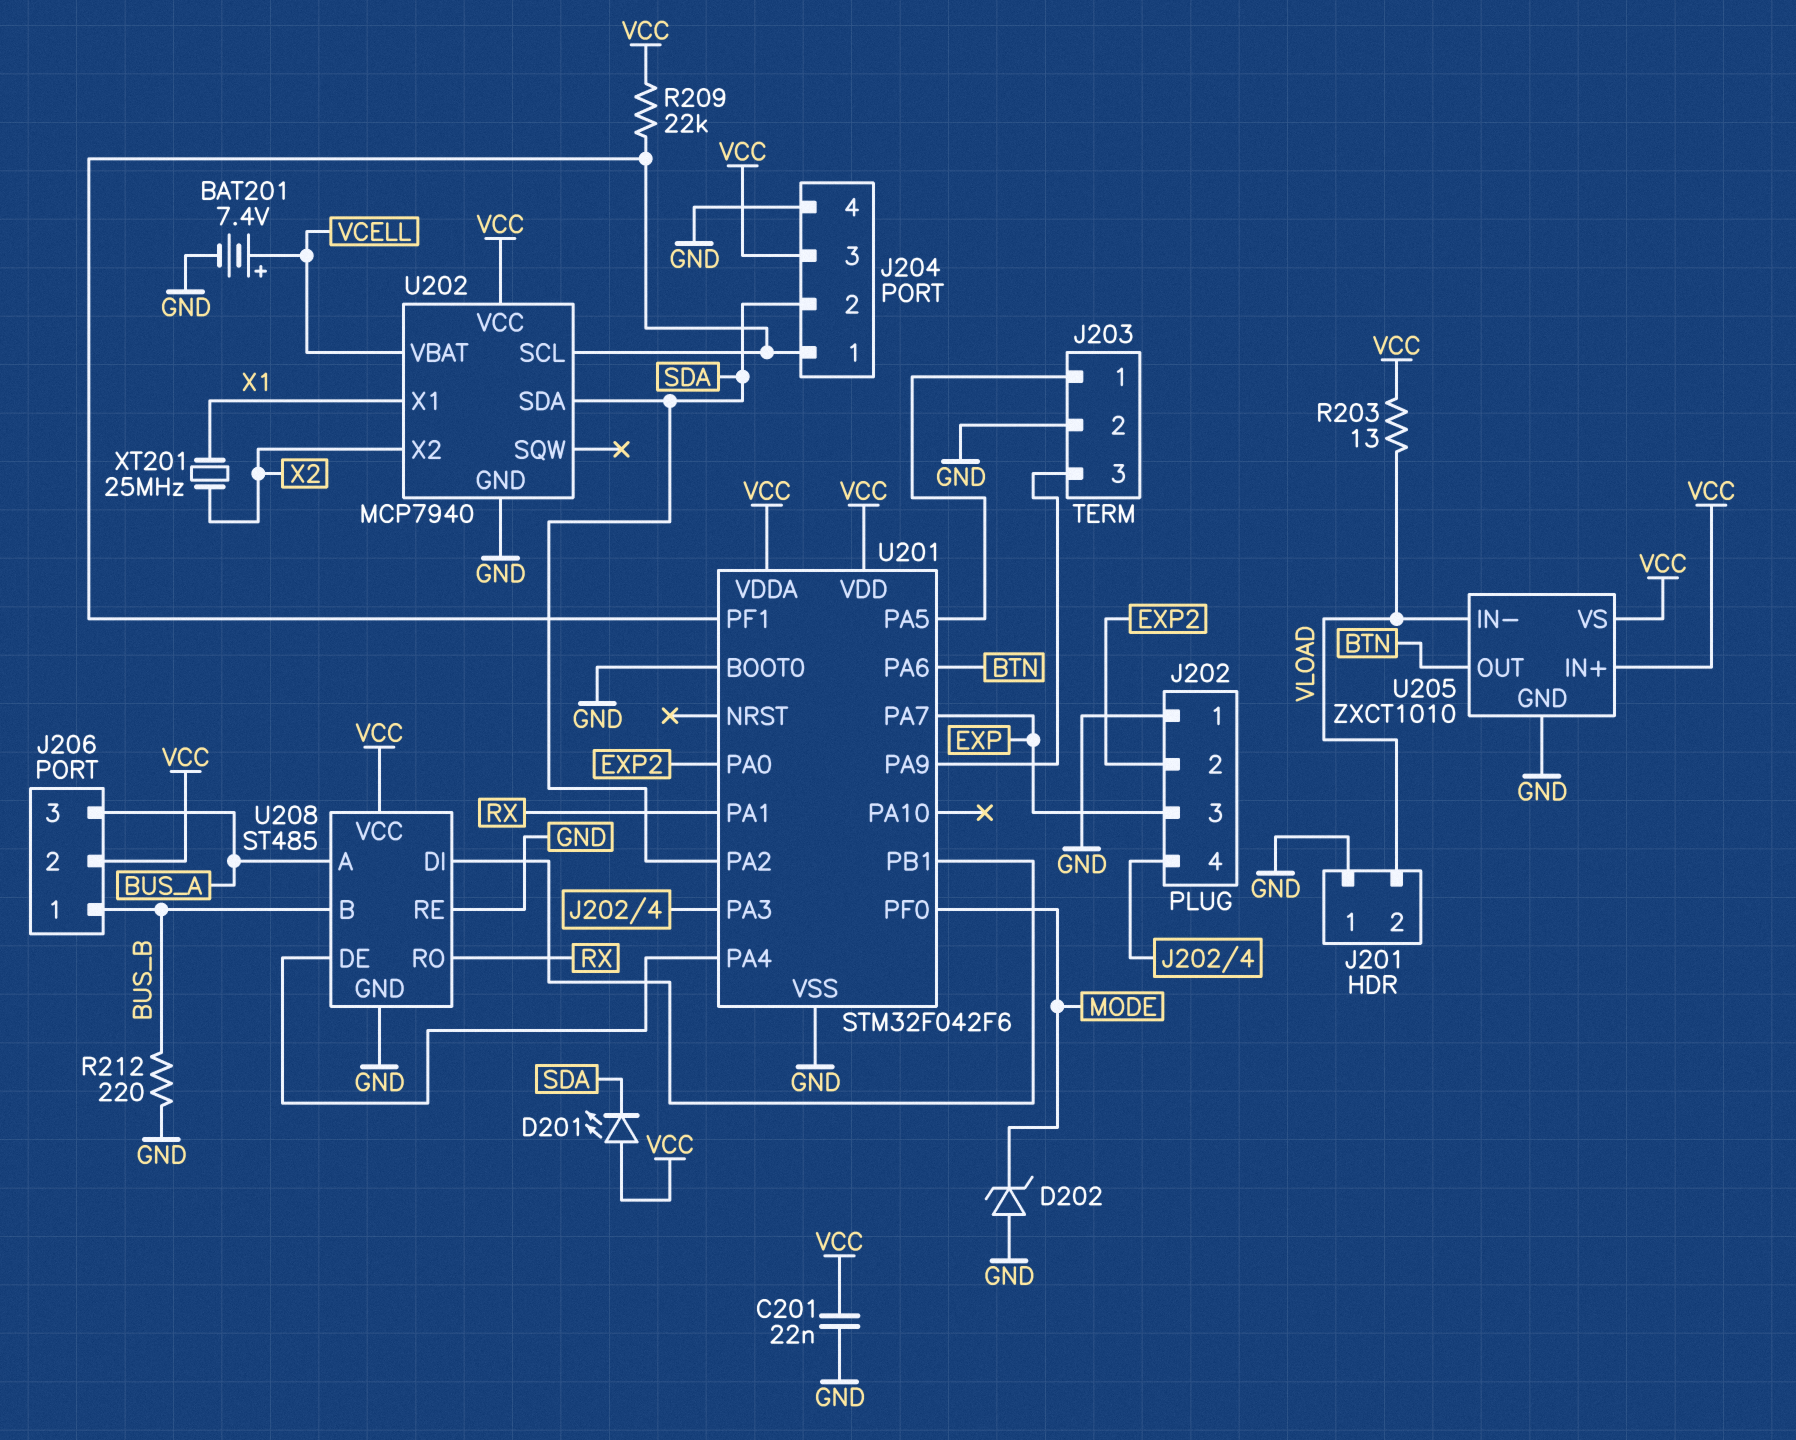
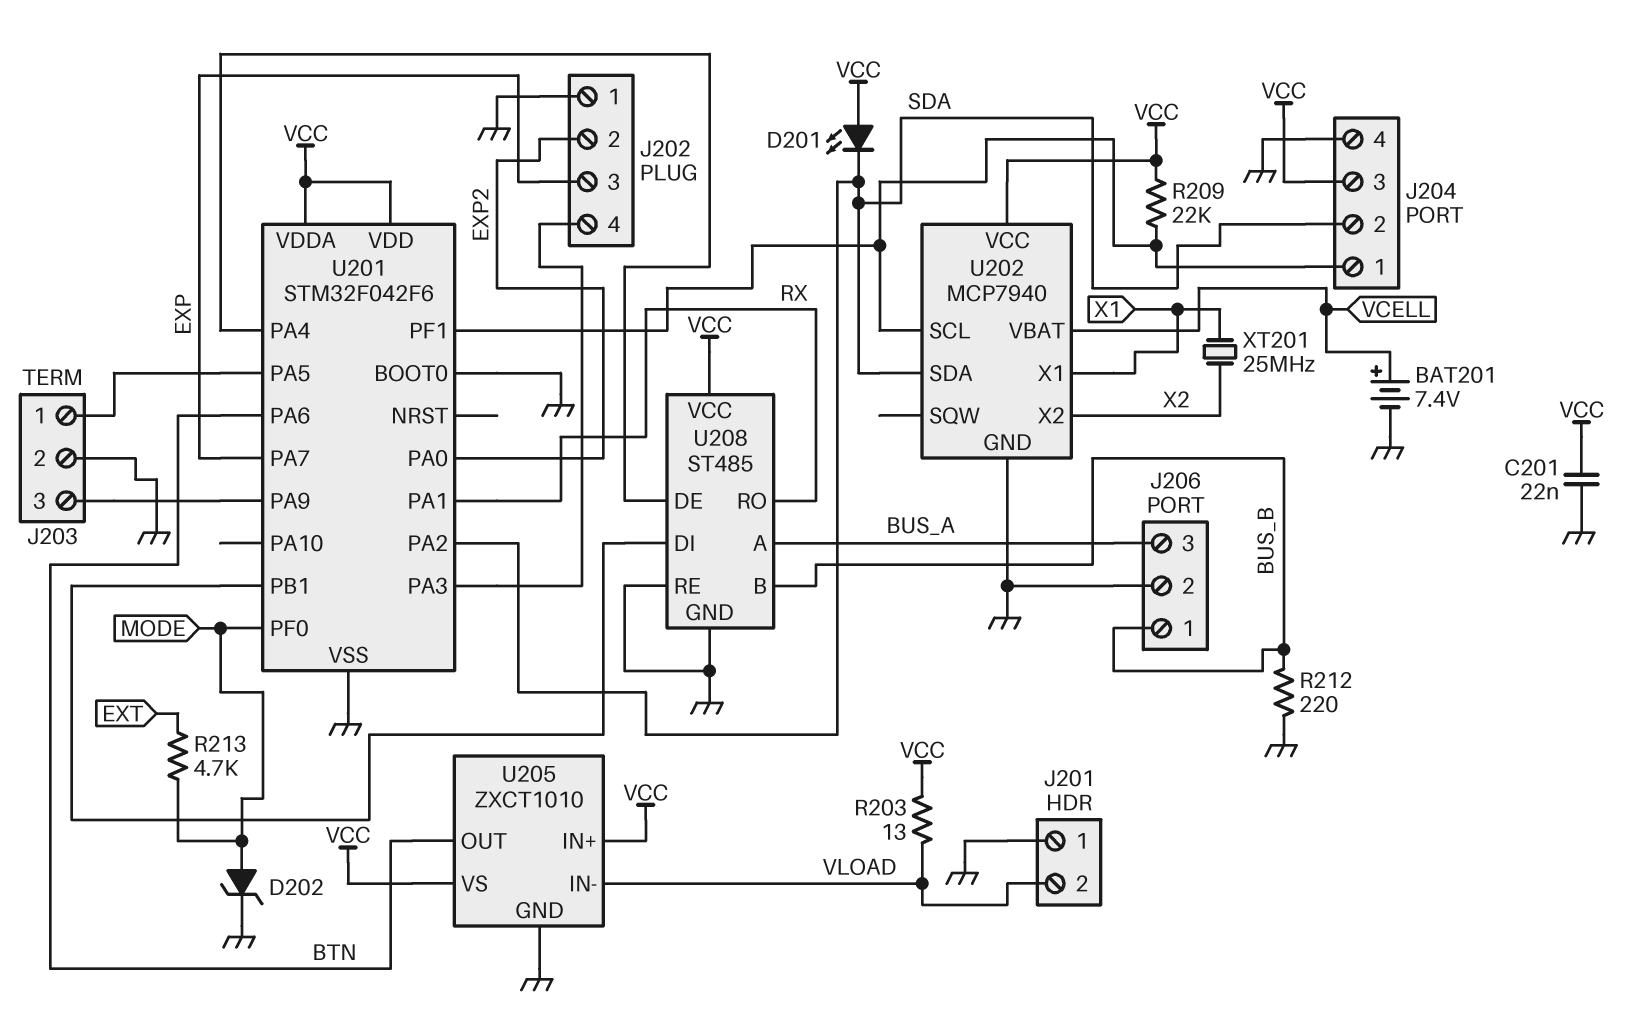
D202: zener (A GND, K MODE) -> zener (A MODE, K GND)
J206 pin 2: VCC -> GND
R213: none -> 4.7k (EXT, MODE)

